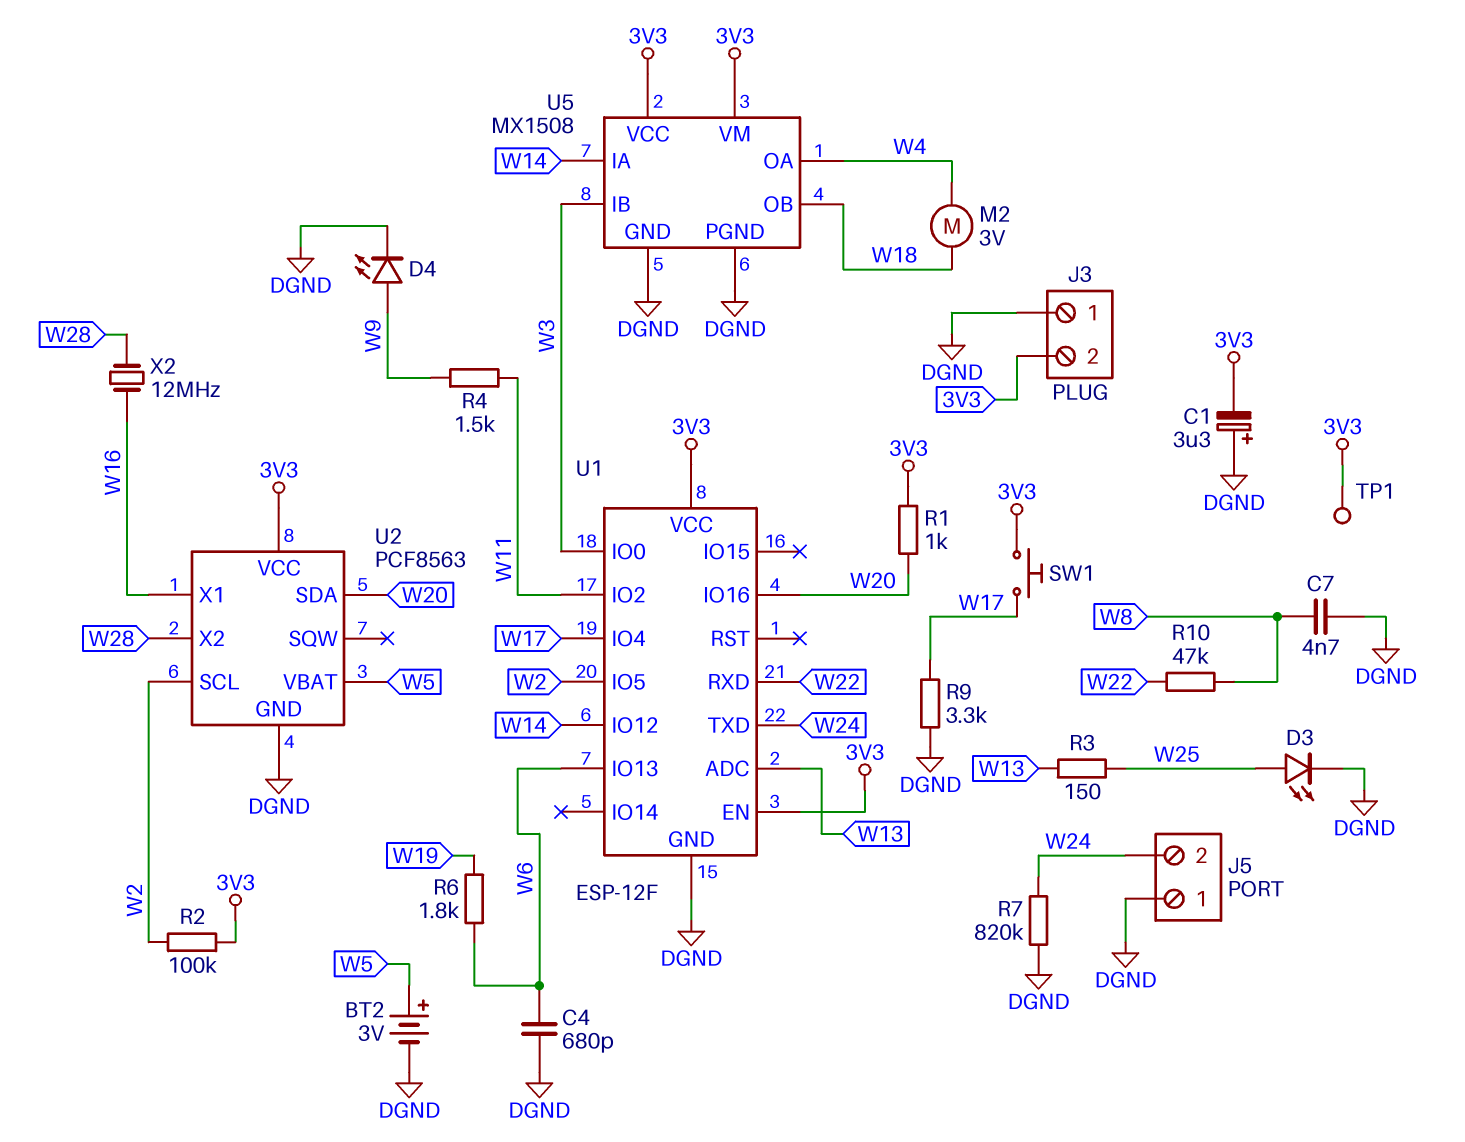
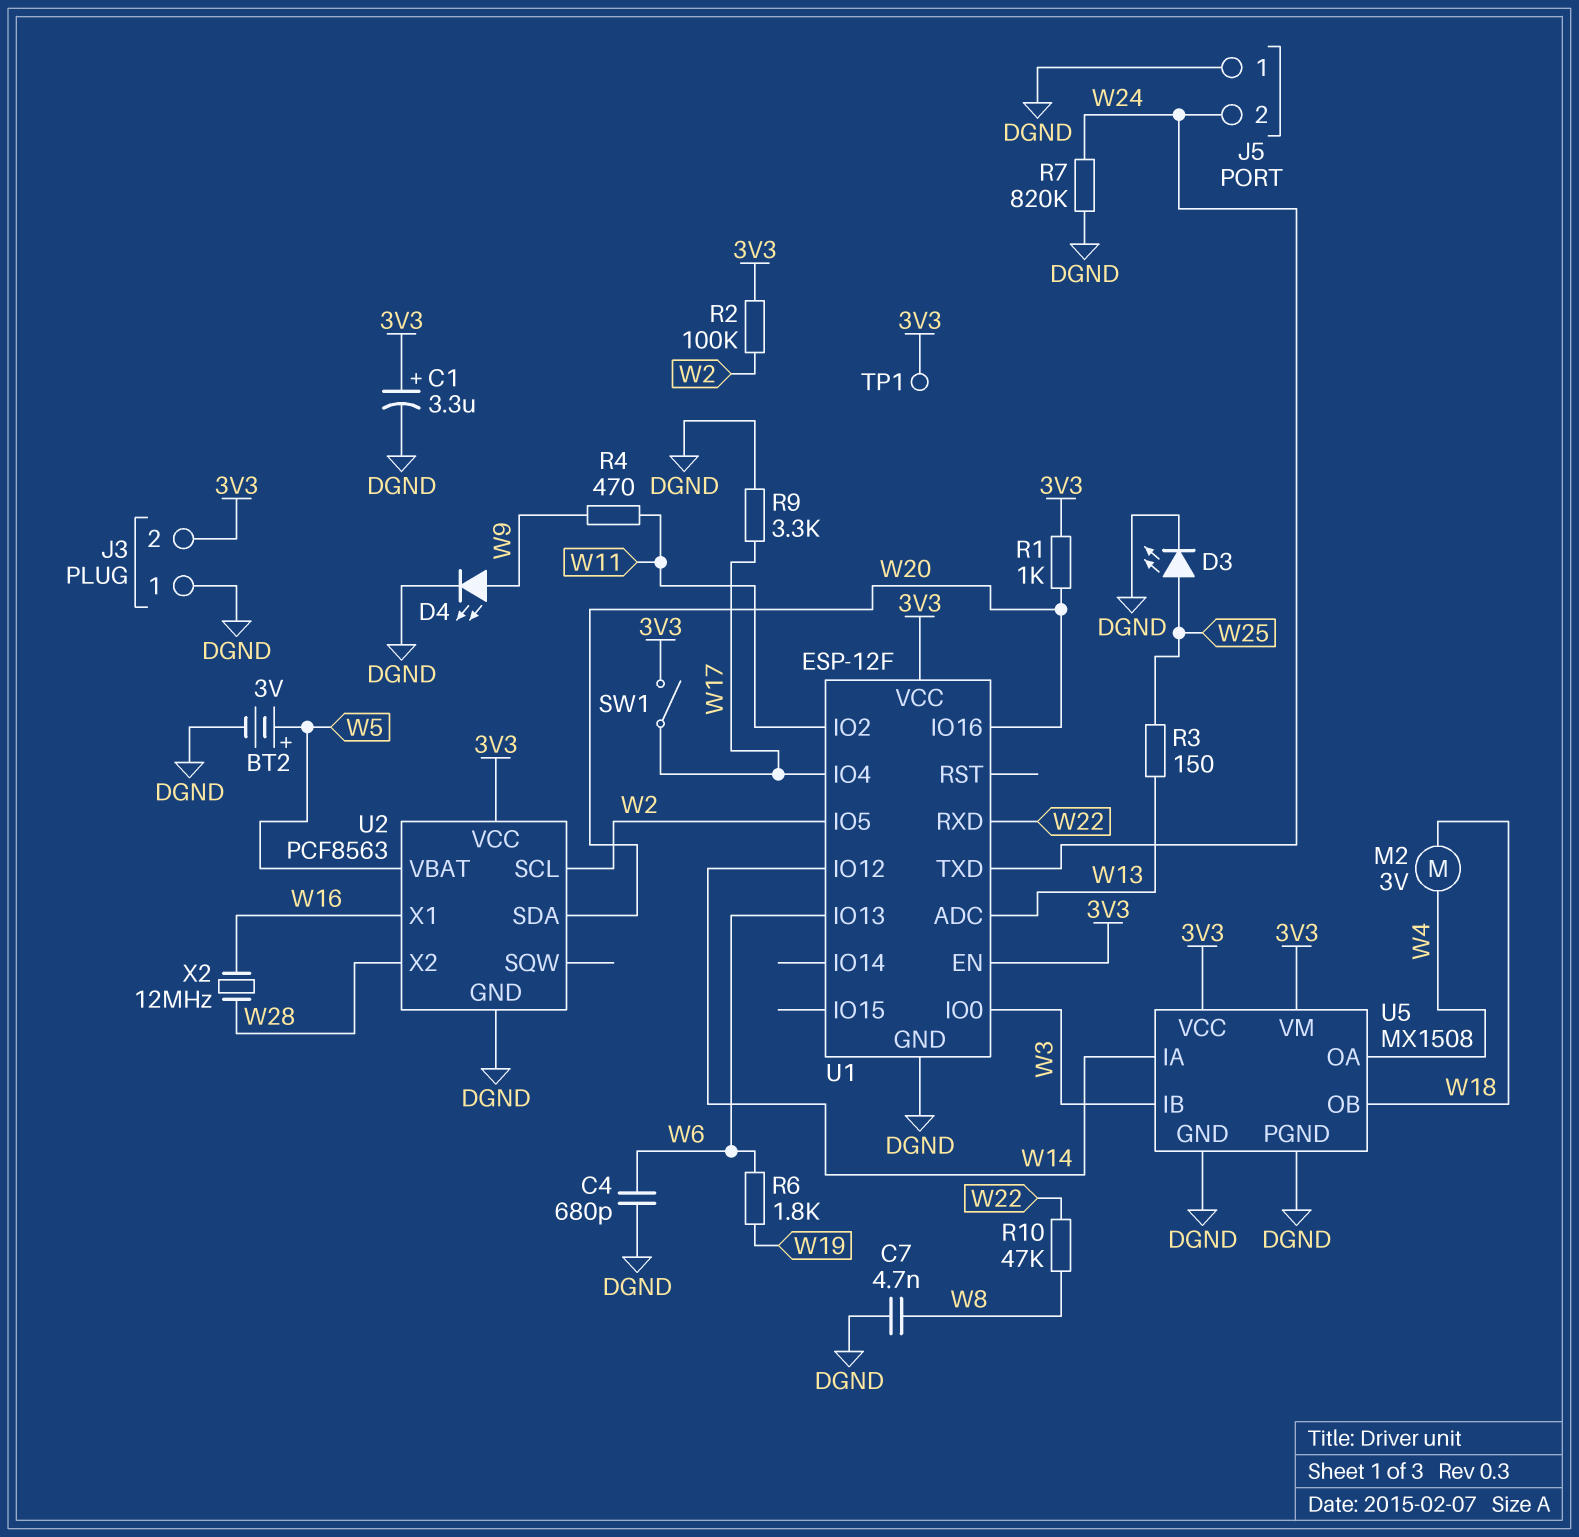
C1: 3.3uF (plus DGND, minus 3V3) -> 3.3uF (plus 3V3, minus DGND)
R4: 1.5k (W9, W11) -> 470 (W9, W11)
SW1: button (3V3, W17) -> switch (3V3, W17)

